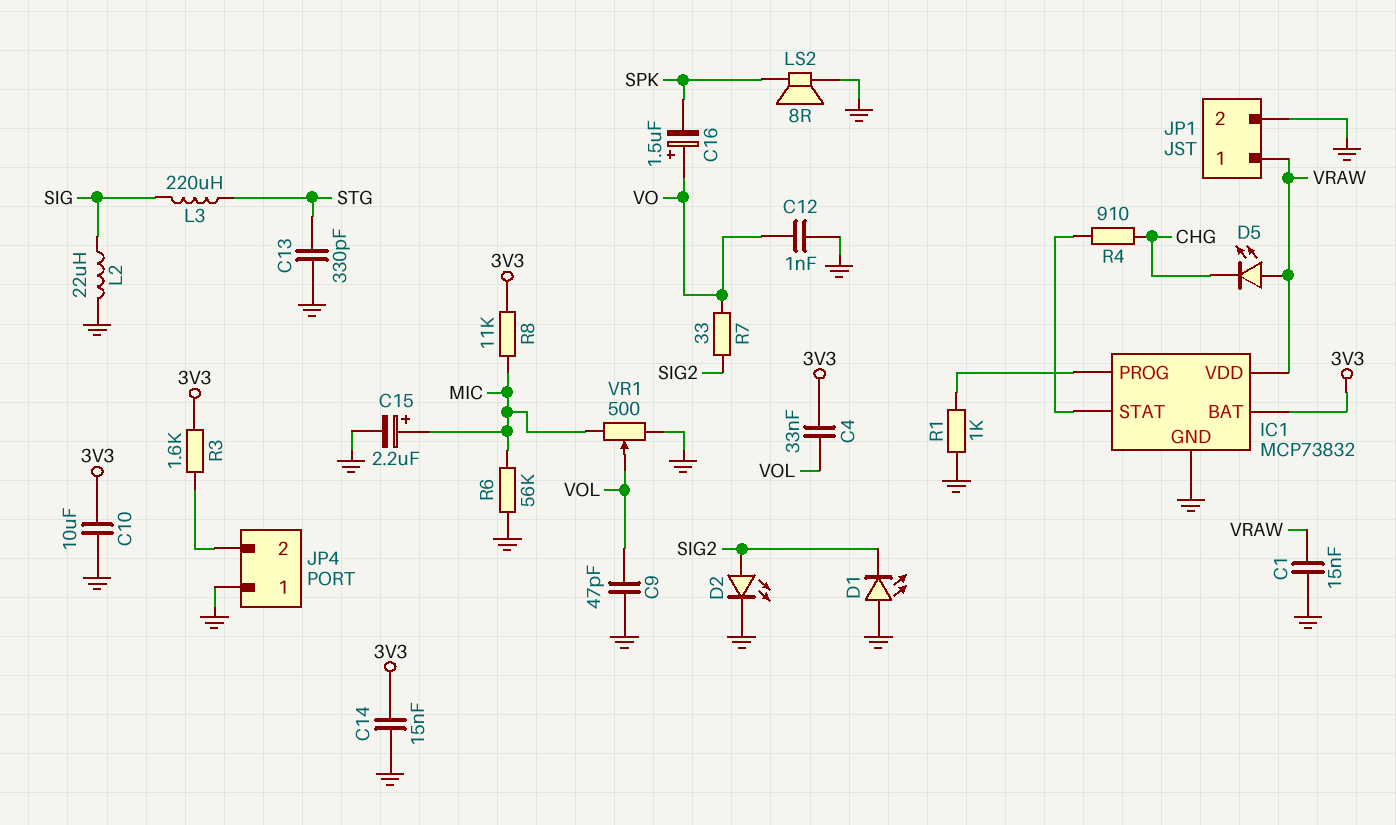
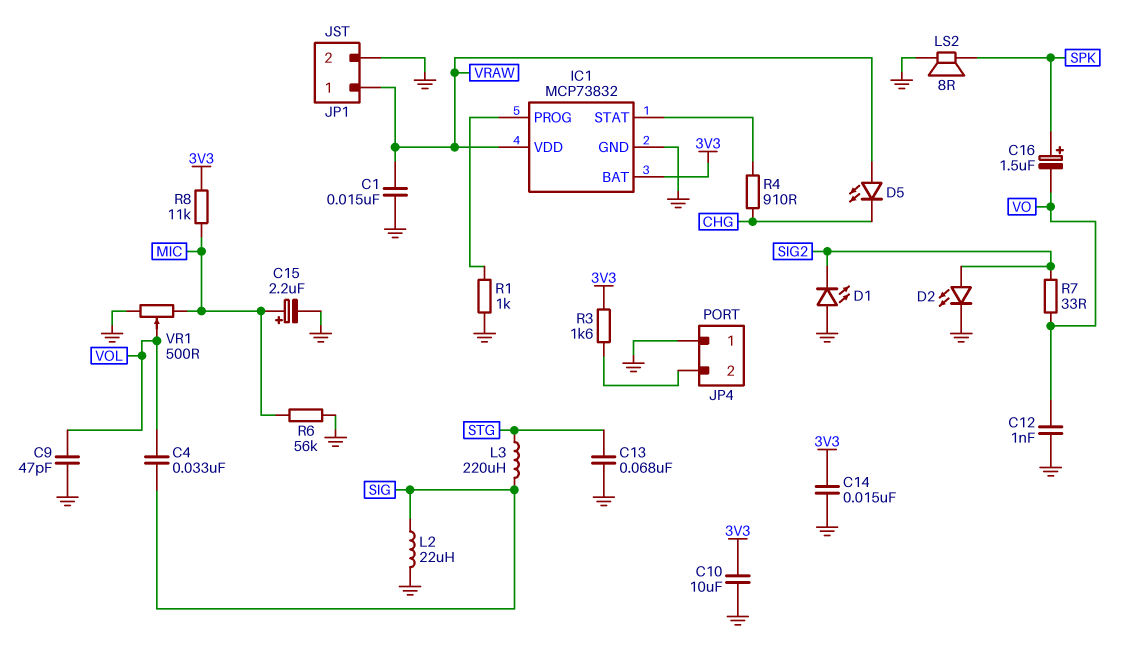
C4: 33nF (3V3, VOL) -> 33nF (SIG, VOL)
C13: 330pF (GND, STG) -> 68nF (GND, STG)
C16: 1.5uF (plus VO, minus SPK) -> 1.5uF (plus SPK, minus VO)

